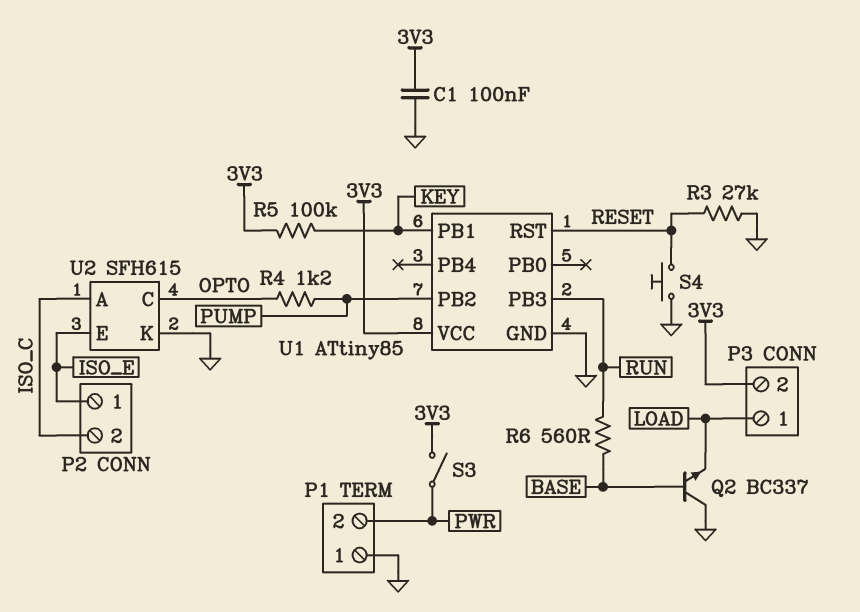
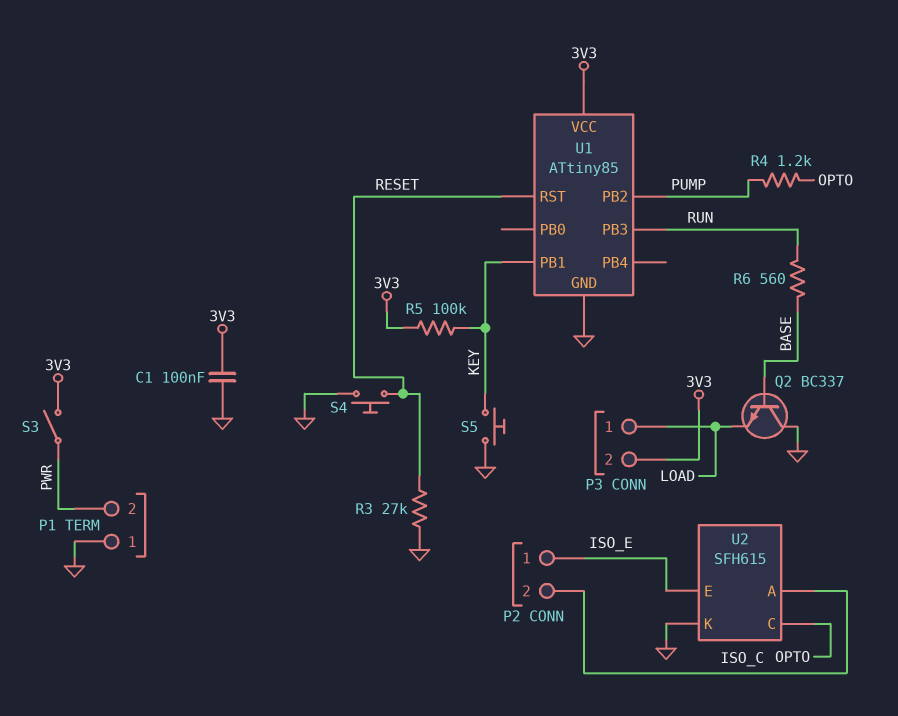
S5: none -> button (GND, KEY)

